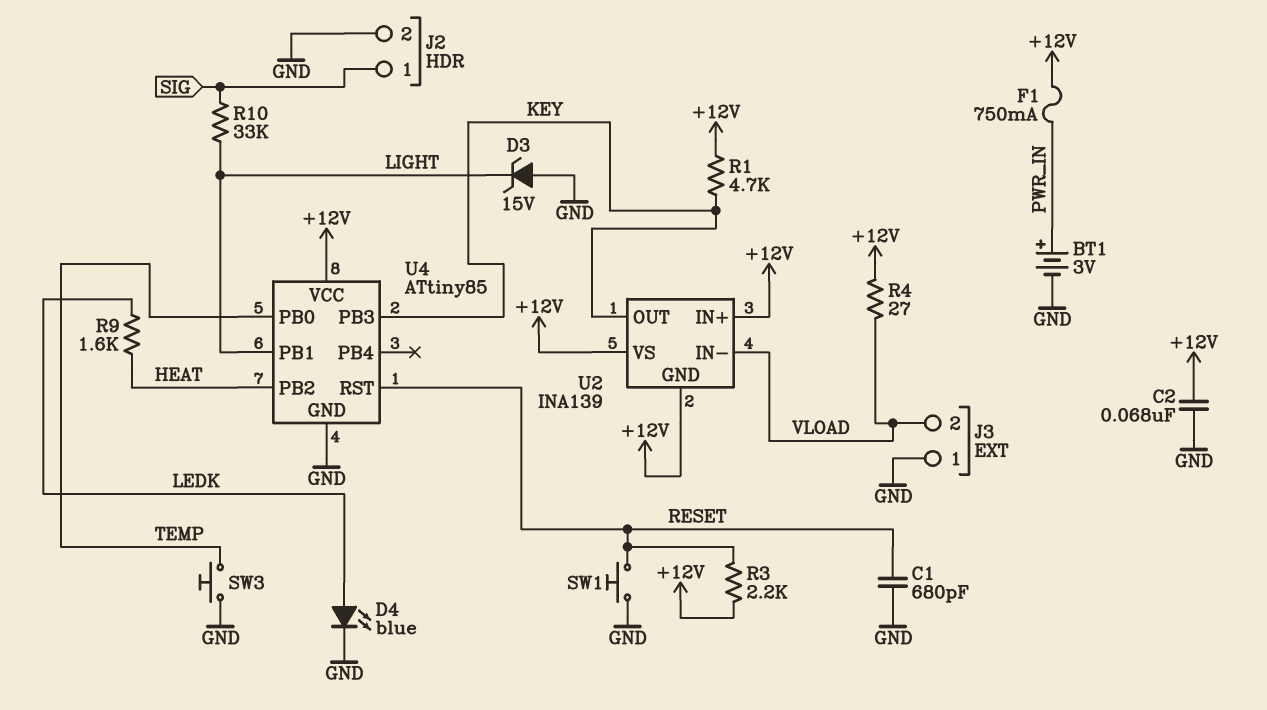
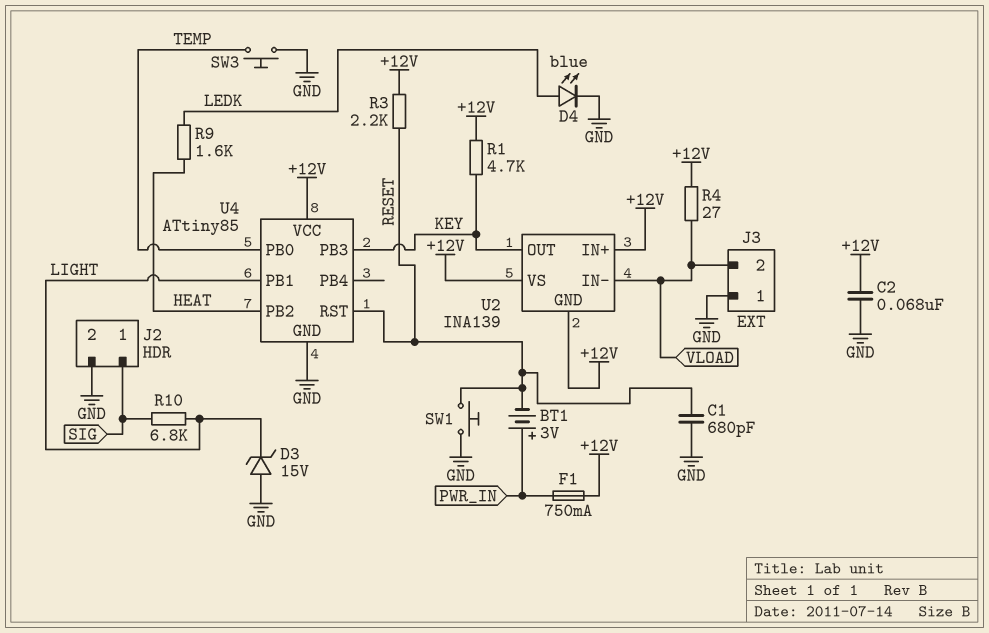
BT1: 3V (plus PWR_IN, minus GND) -> 3V (plus PWR_IN, minus RESET)
R10: 33k (LIGHT, SIG) -> 6.8k (LIGHT, SIG)

